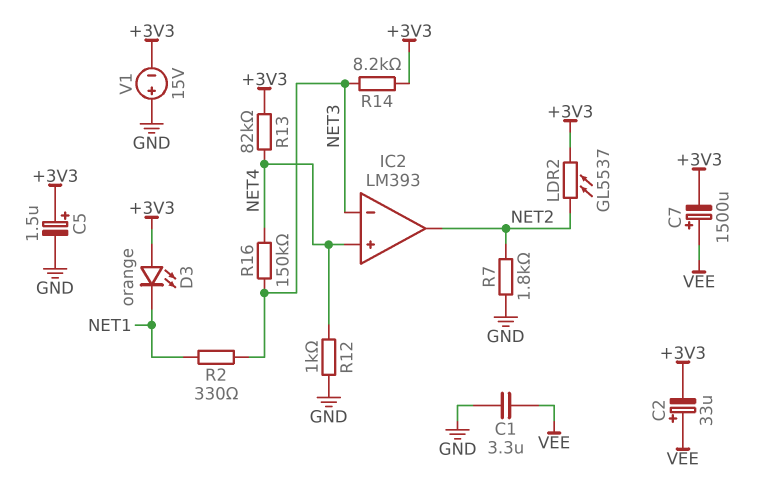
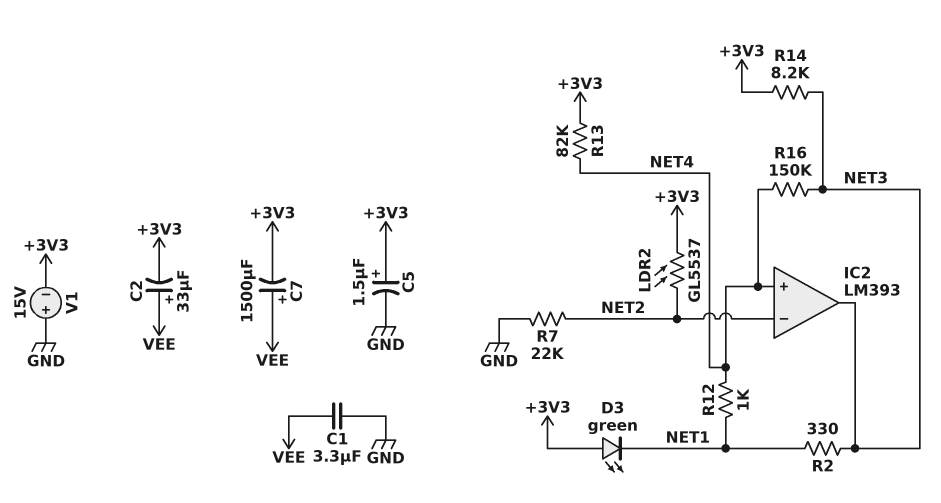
D3: LED orange (A +3V3, K NET1) -> LED green (A +3V3, K NET1)
IC2 pin in-: NET3 -> NET2
IC2 pin out: NET2 -> NET3
R7: 1.8k (GND, NET2) -> 22k (GND, NET2)
R12: 1k (GND, NET4) -> 1k (NET1, NET4)

